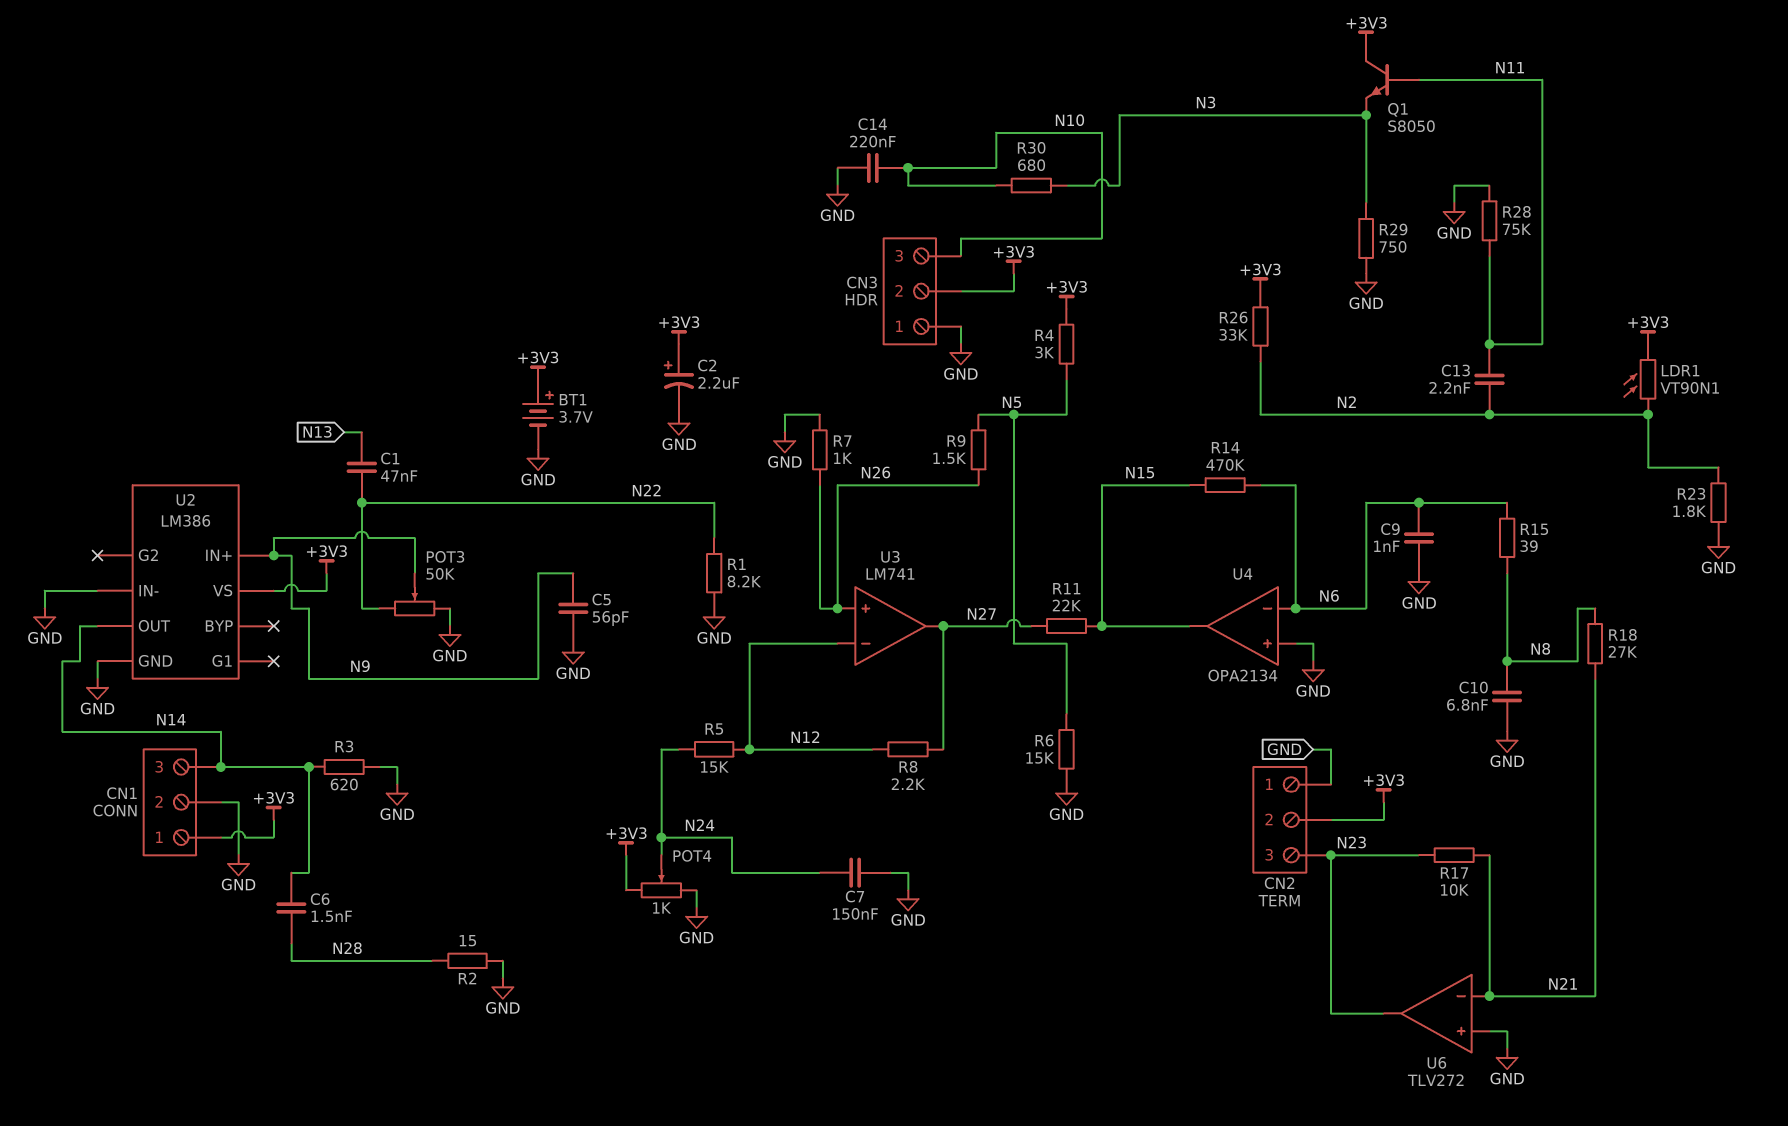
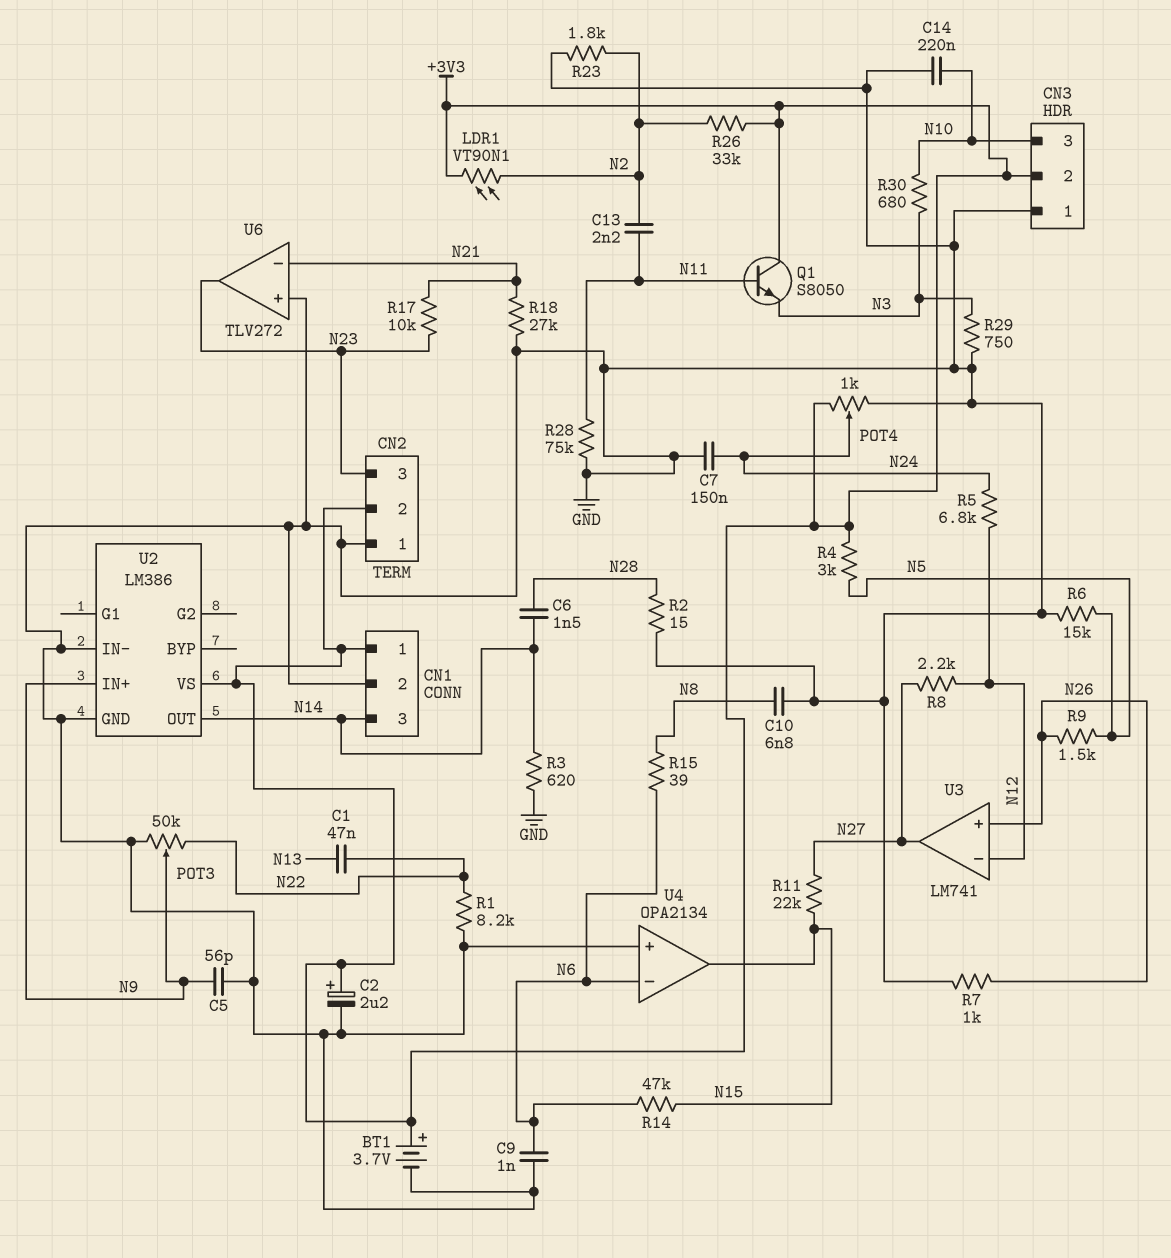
R5: 15k (N12, N24) -> 6.8k (N12, N24)
R14: 470k (N6, N15) -> 47k (N6, N15)
R18: 27k (N8, N21) -> 27k (GND, N21)

